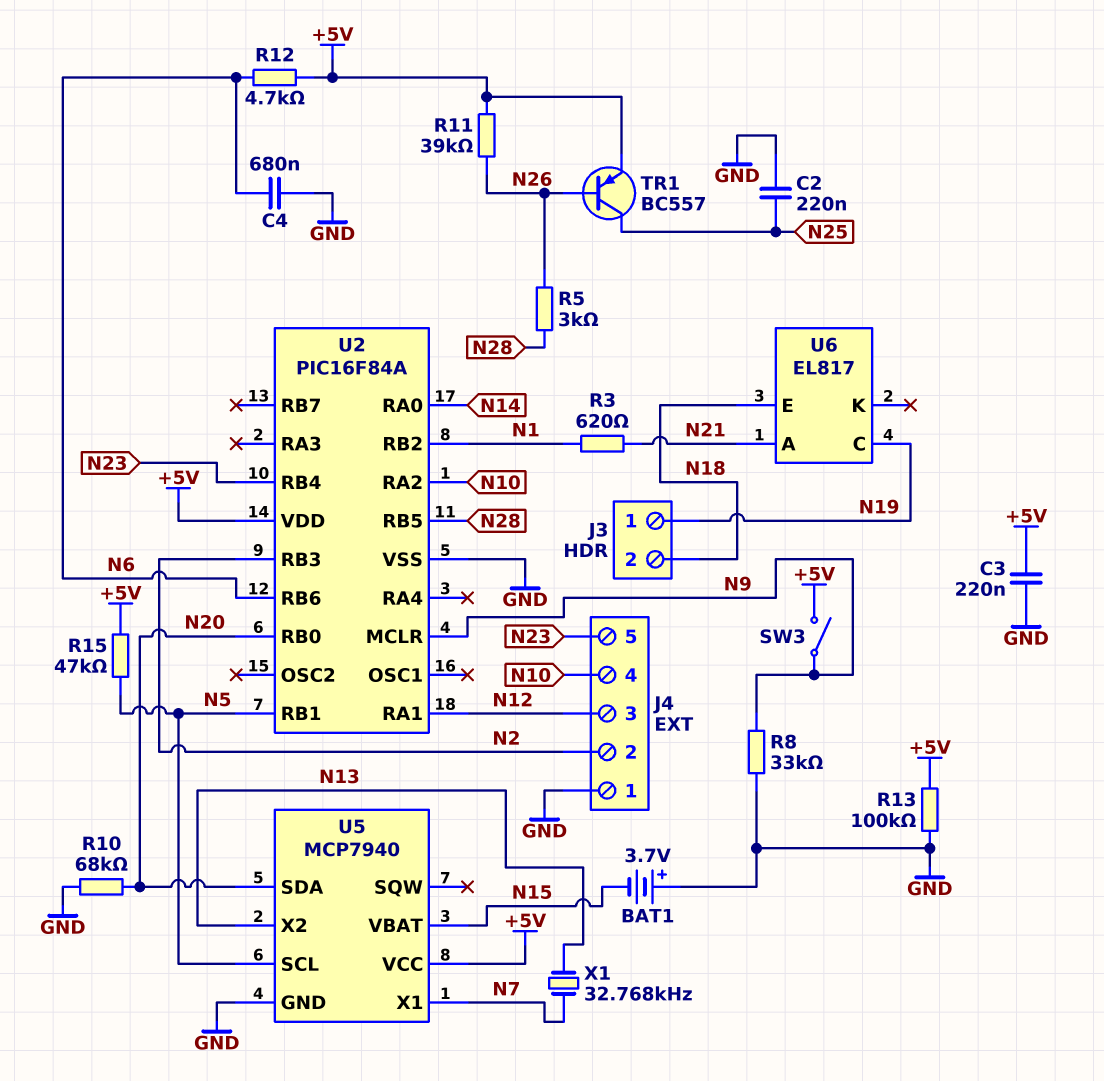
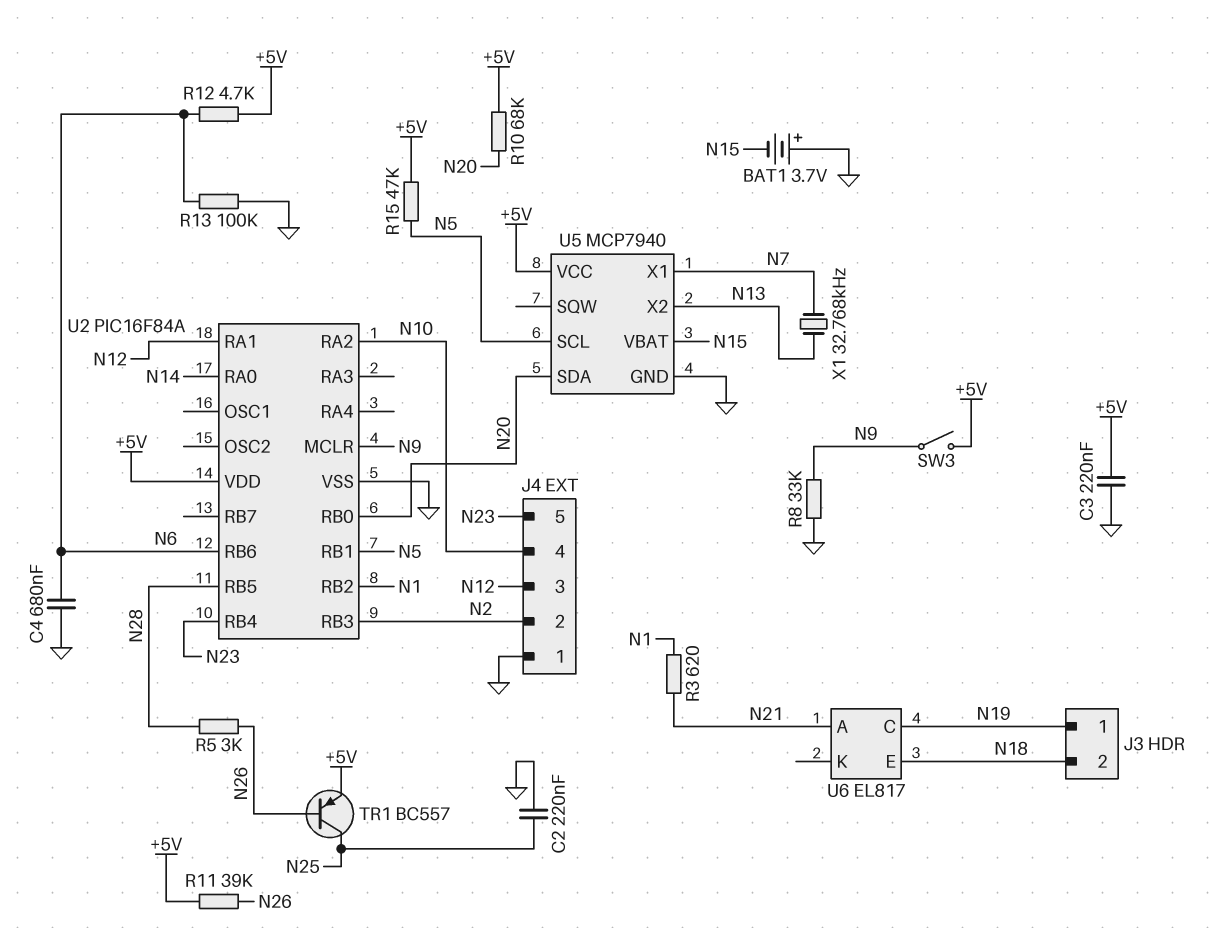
R10: 68k (GND, N20) -> 68k (+5V, N20)
R13: 100k (+5V, GND) -> 100k (GND, N6)

